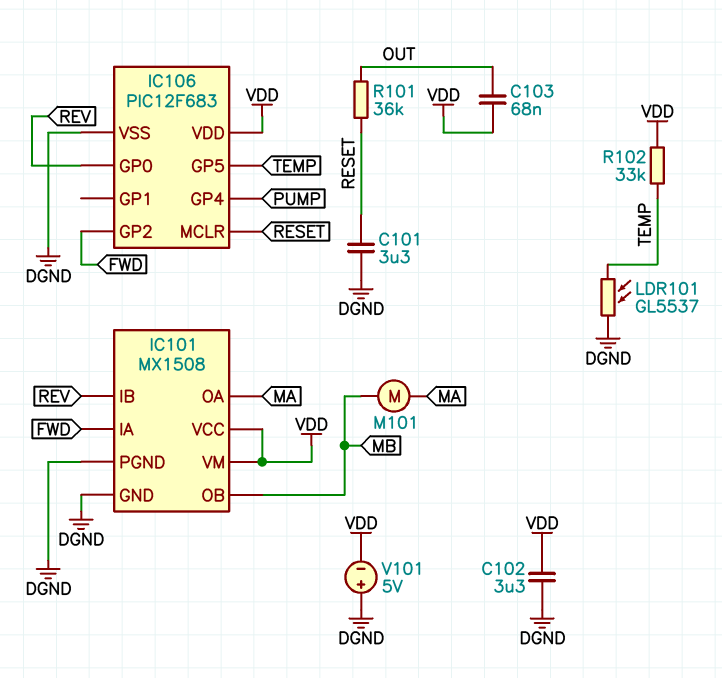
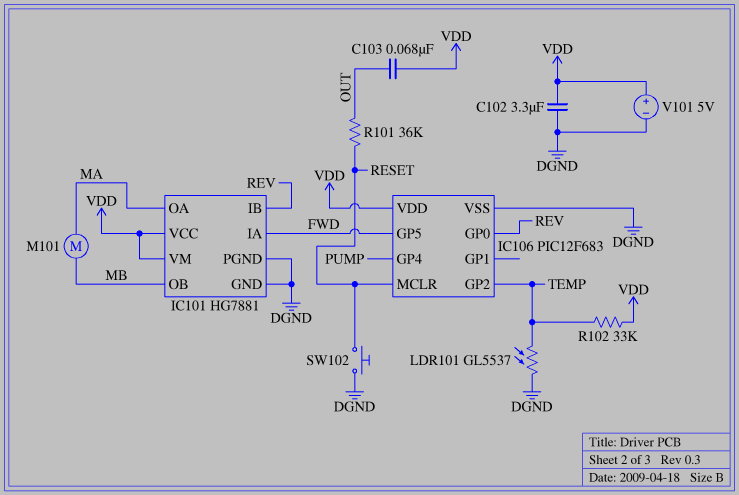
C101: 3.3uF (DGND, RESET) -> none
IC101: MX1508 -> HG7881
IC106 pin GP2: FWD -> TEMP
IC106 pin GP5: TEMP -> FWD
SW102: none -> button (DGND, RESET)
V101: 5V (plus DGND, minus VDD) -> 5V (plus VDD, minus DGND)

